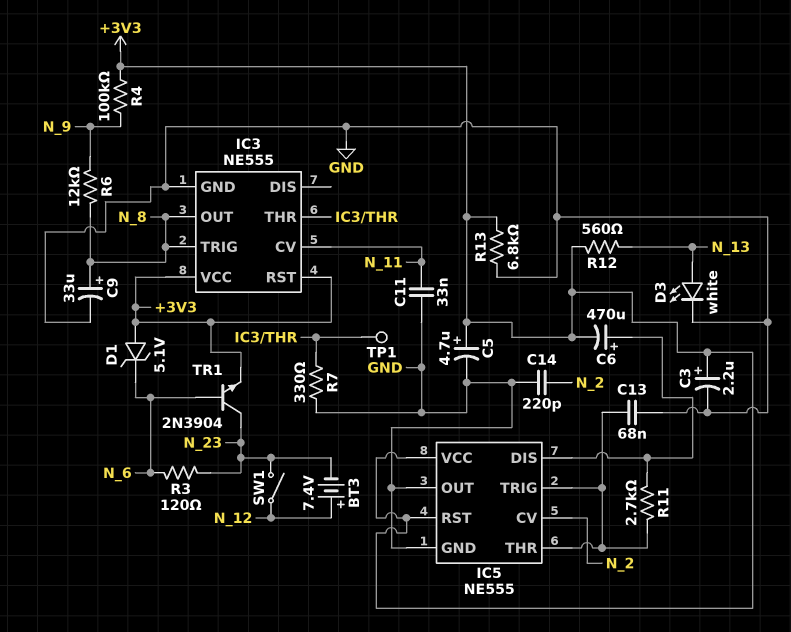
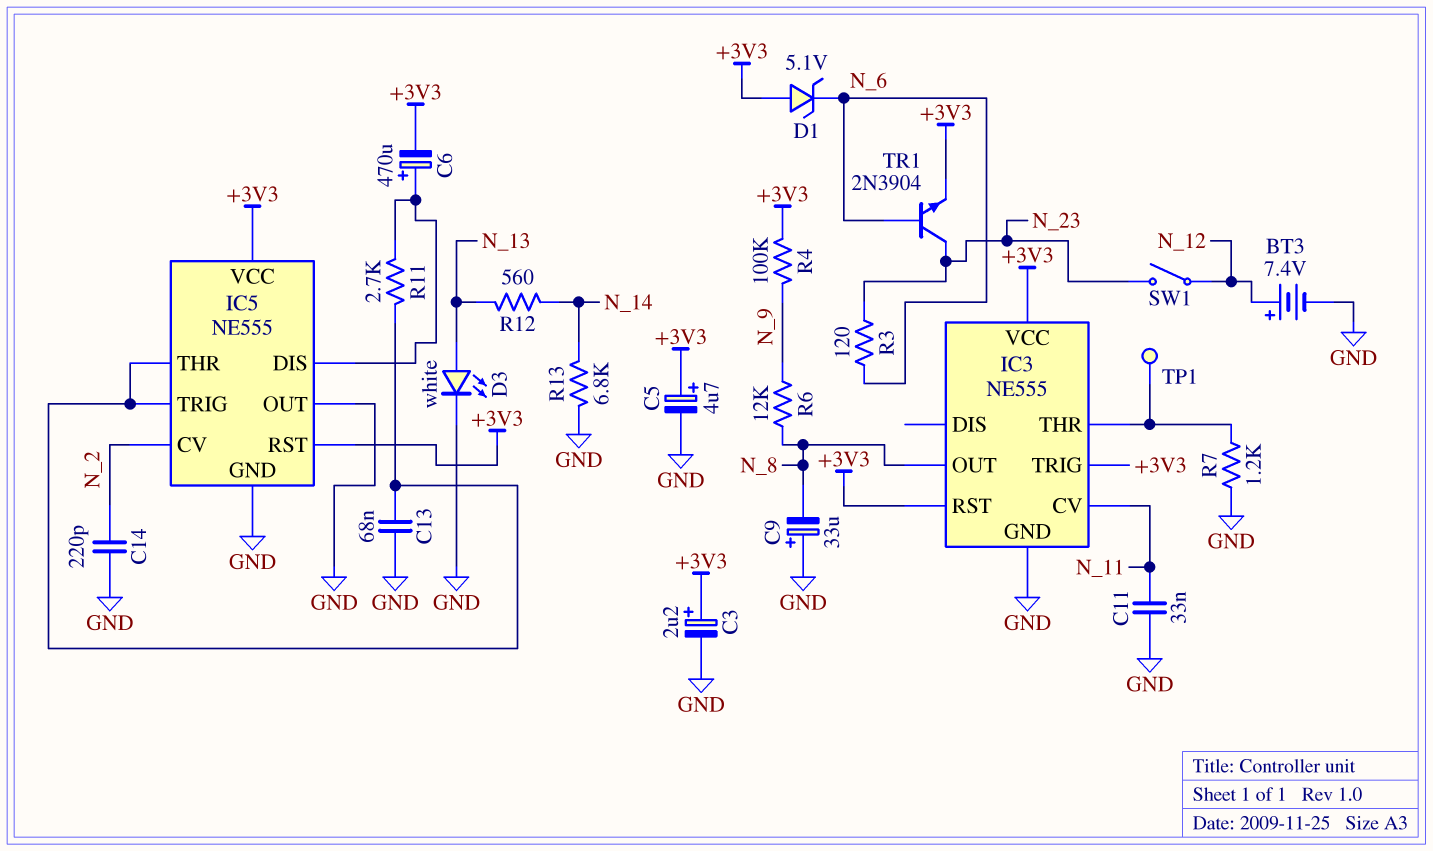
BT3: 7.4V (plus N_12, minus N_23) -> 7.4V (plus N_12, minus GND)
C9: 33uF (plus N_8, minus GND) -> 33uF (plus GND, minus N_8)
IC3 pin TRIG: N_8 -> +3V3
R7: 330 (GND, IC3/THR) -> 1.2k (GND, IC3/THR)
R12: 560 (+3V3, N_13) -> 560 (N_13, N_14)
R13: 6.8k (+3V3, GND) -> 6.8k (GND, N_14)

